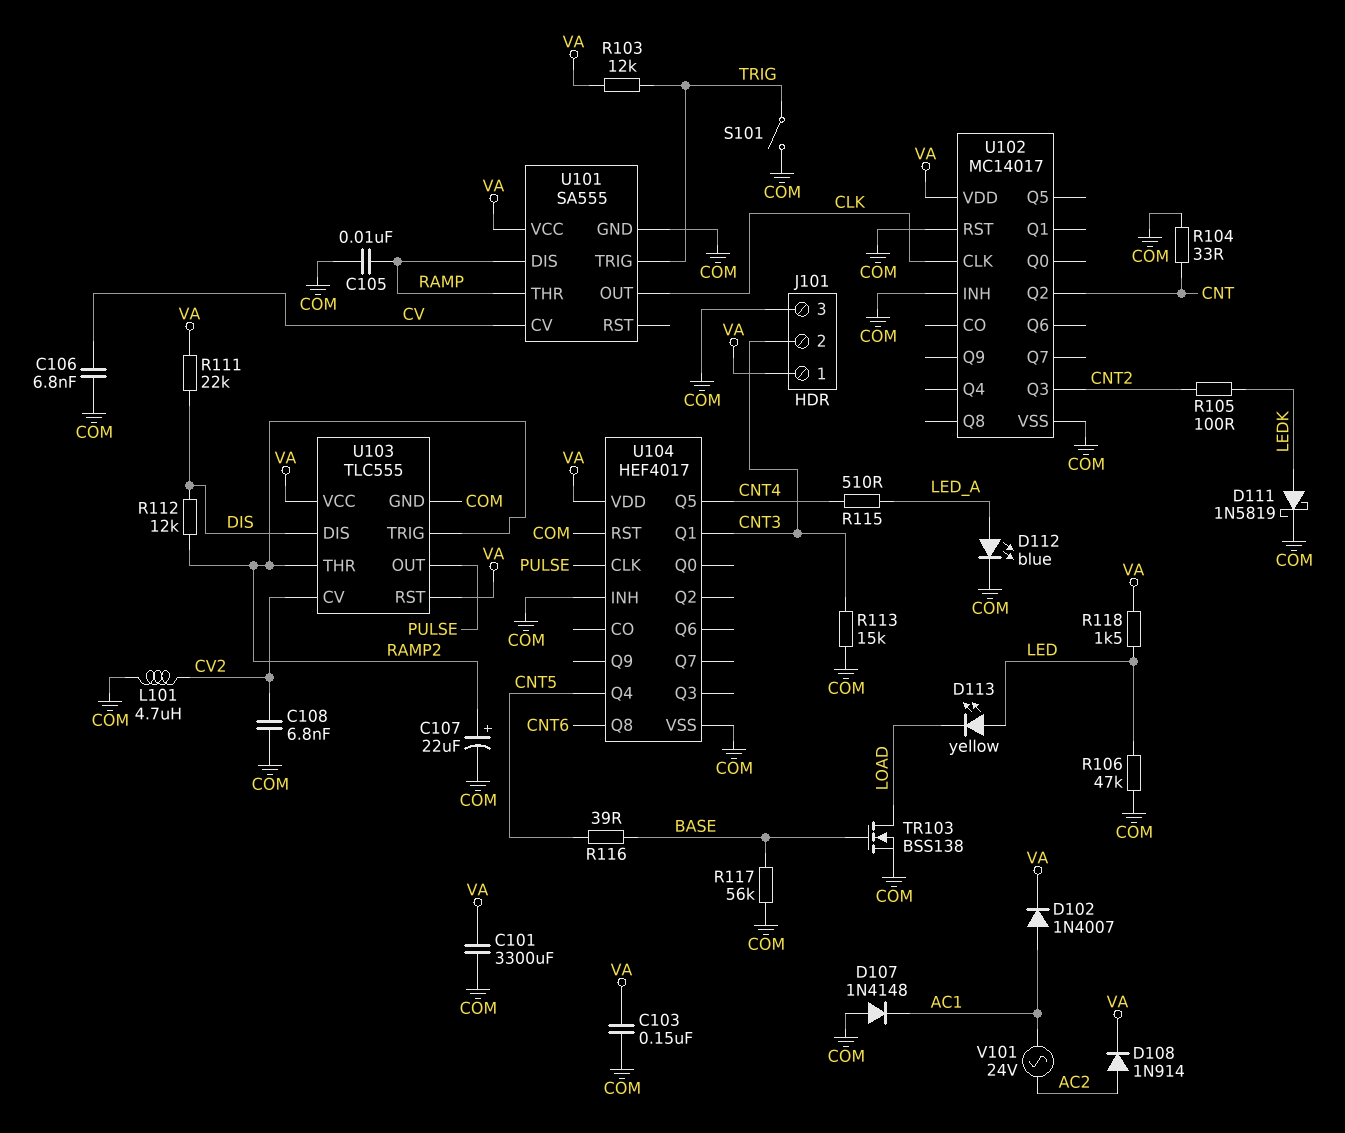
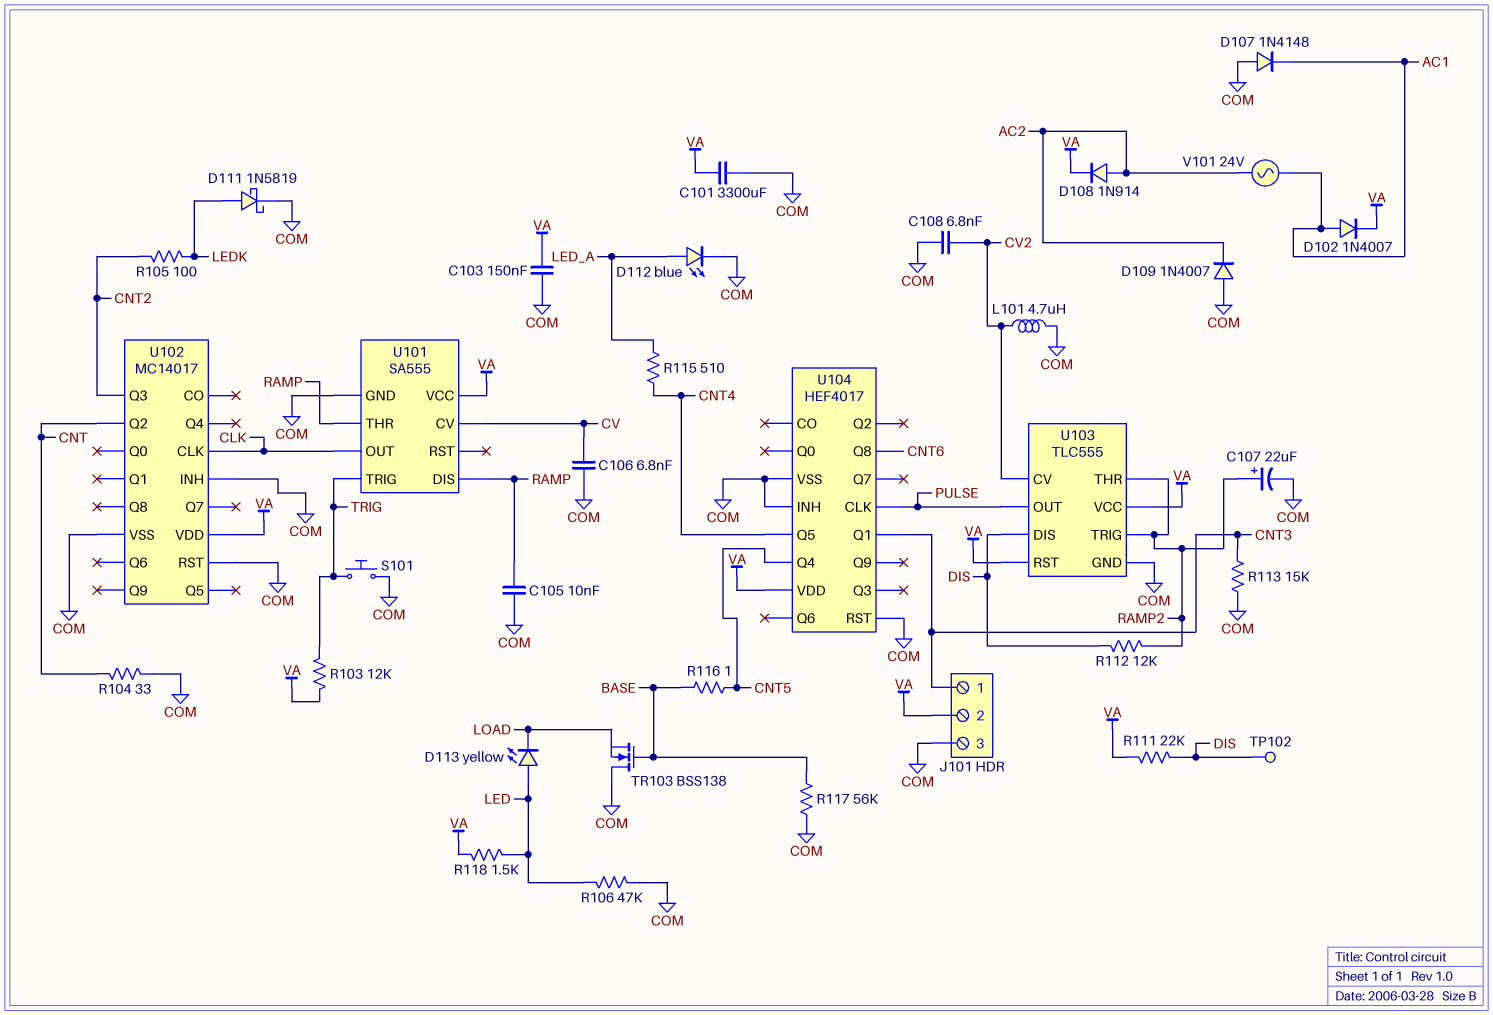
D109: none -> diode 1N4007 (A COM, K AC2)
J101 pin 1: VA -> CNT3
J101 pin 2: CNT3 -> VA
R116: 39 (BASE, CNT5) -> 1 (BASE, CNT5)
S101: switch (COM, TRIG) -> button (COM, TRIG)
TP102: none -> test point (DIS)
TR103: NMOS BSS138 (G BASE, D LOAD, S COM) -> NMOS BSS138 (G BASE, D COM, S LOAD)

